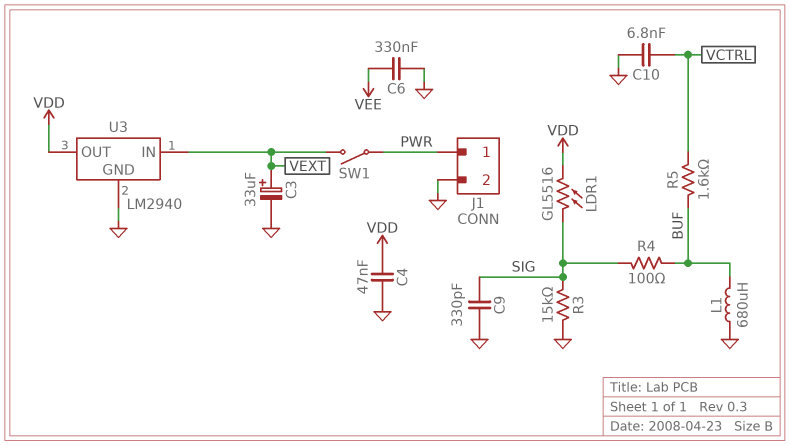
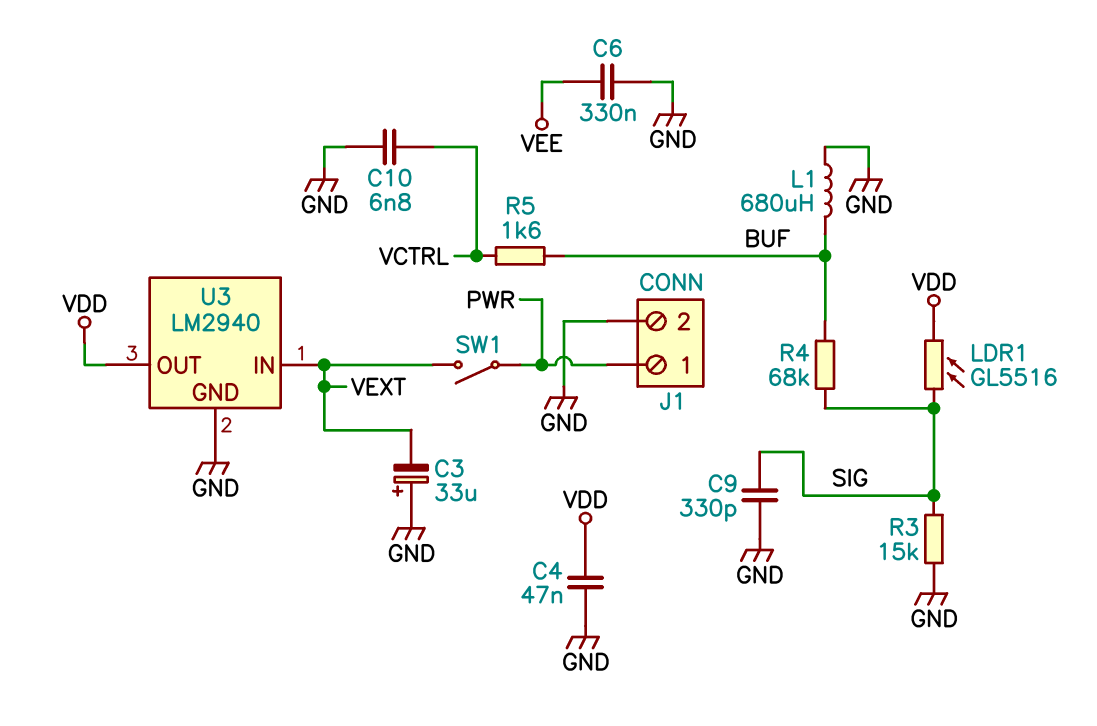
C3: 33uF (plus VEXT, minus GND) -> 33uF (plus GND, minus VEXT)
R4: 100 (BUF, SIG) -> 68k (BUF, SIG)

